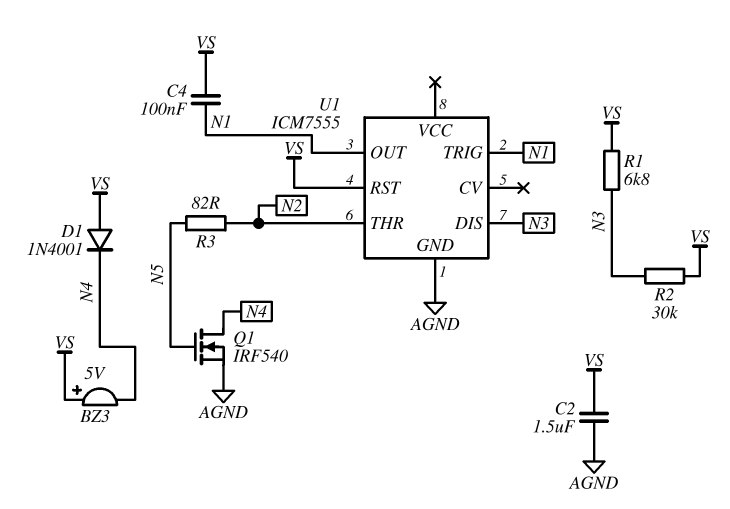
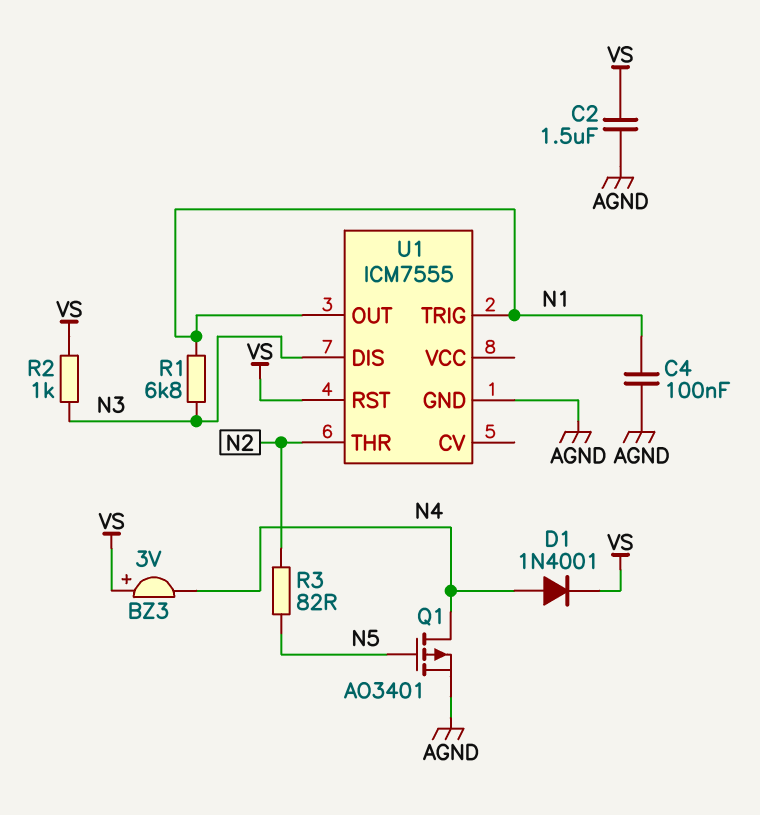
BZ3: buzzer 5V (plus VS, minus N4) -> buzzer 3V (plus VS, minus N4)
C4: 100nF (N1, VS) -> 100nF (AGND, N1)
D1: diode 1N4001 (A VS, K N4) -> diode 1N4001 (A N4, K VS)
Q1: NMOS IRF540 (G N5, D N4, S AGND) -> PMOS AO3401 (G N5, D N4, S AGND)
R1: 6.8k (N3, VS) -> 6.8k (N1, N3)
R2: 30k (N3, VS) -> 1k (N3, VS)

